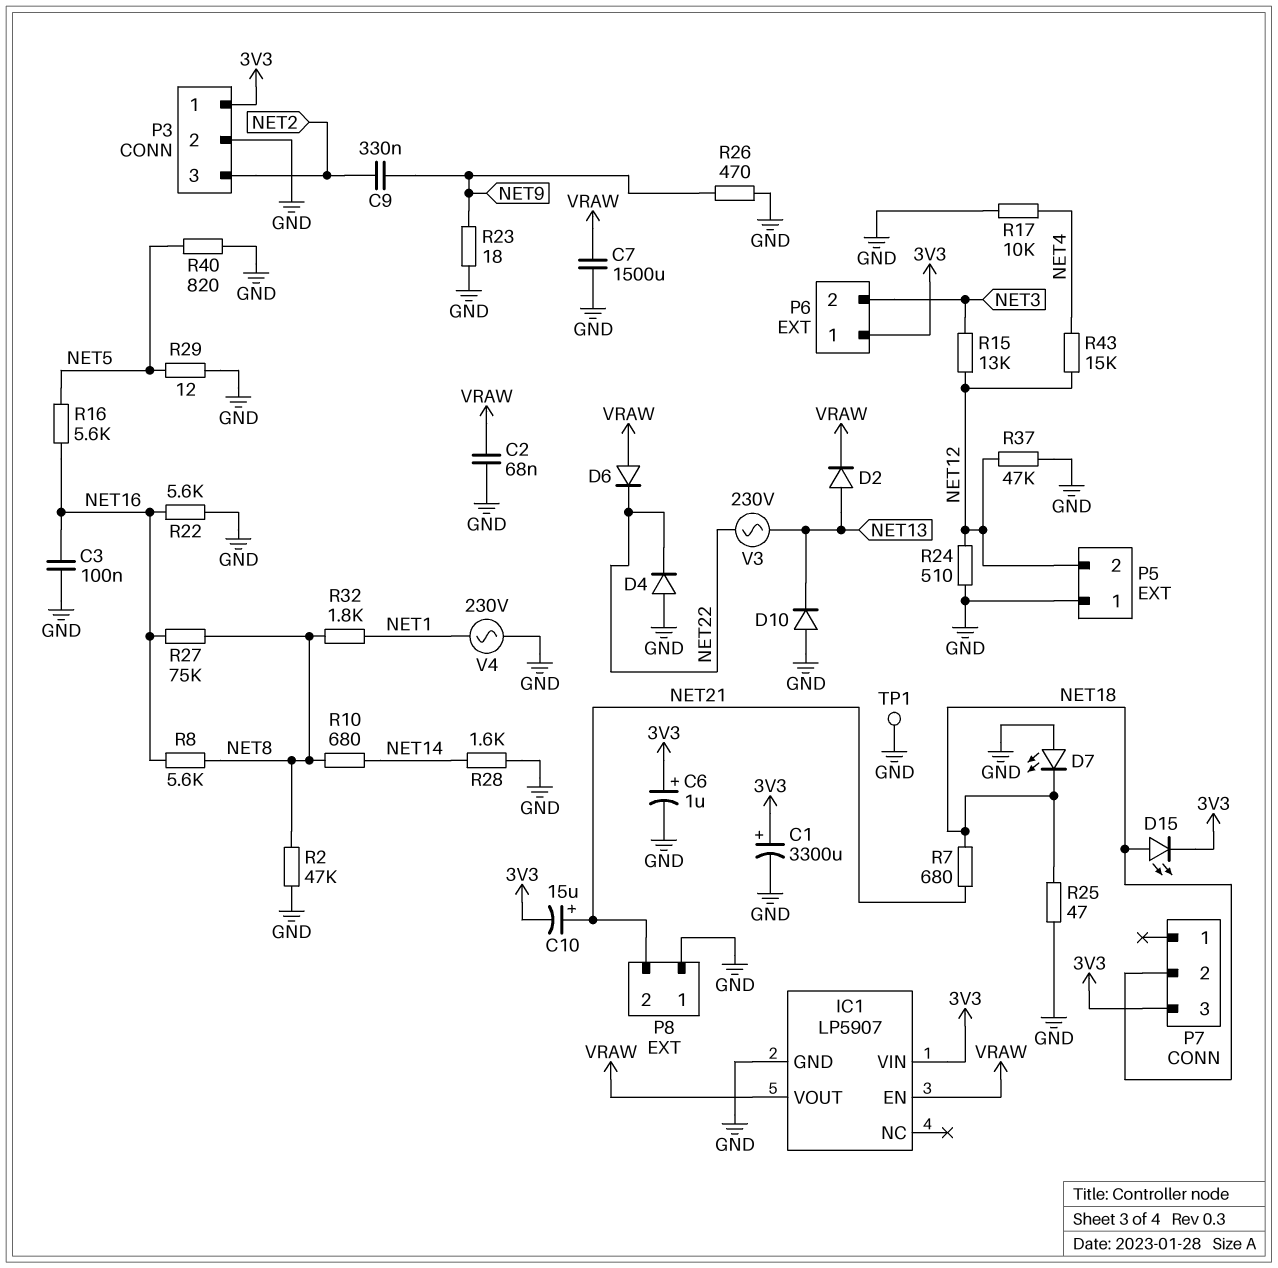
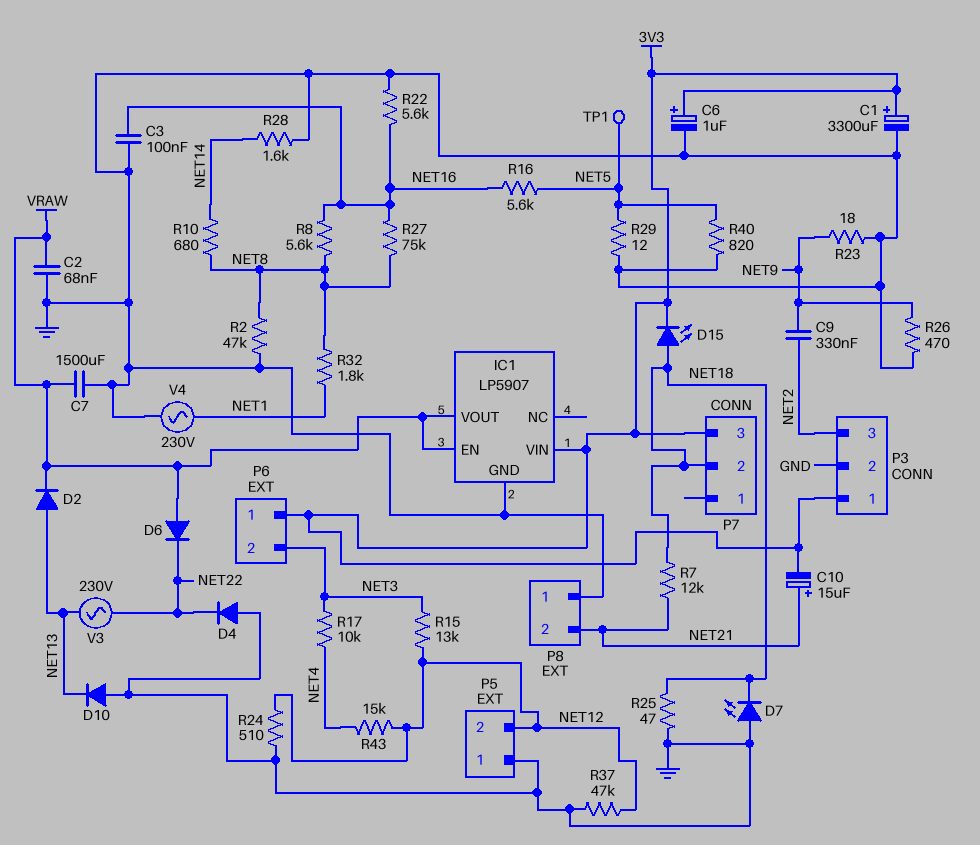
R7: 680 (NET18, NET21) -> 12k (NET18, NET21)
R17: 10k (GND, NET4) -> 10k (NET3, NET4)
TP1: test point (GND) -> test point (NET5)

